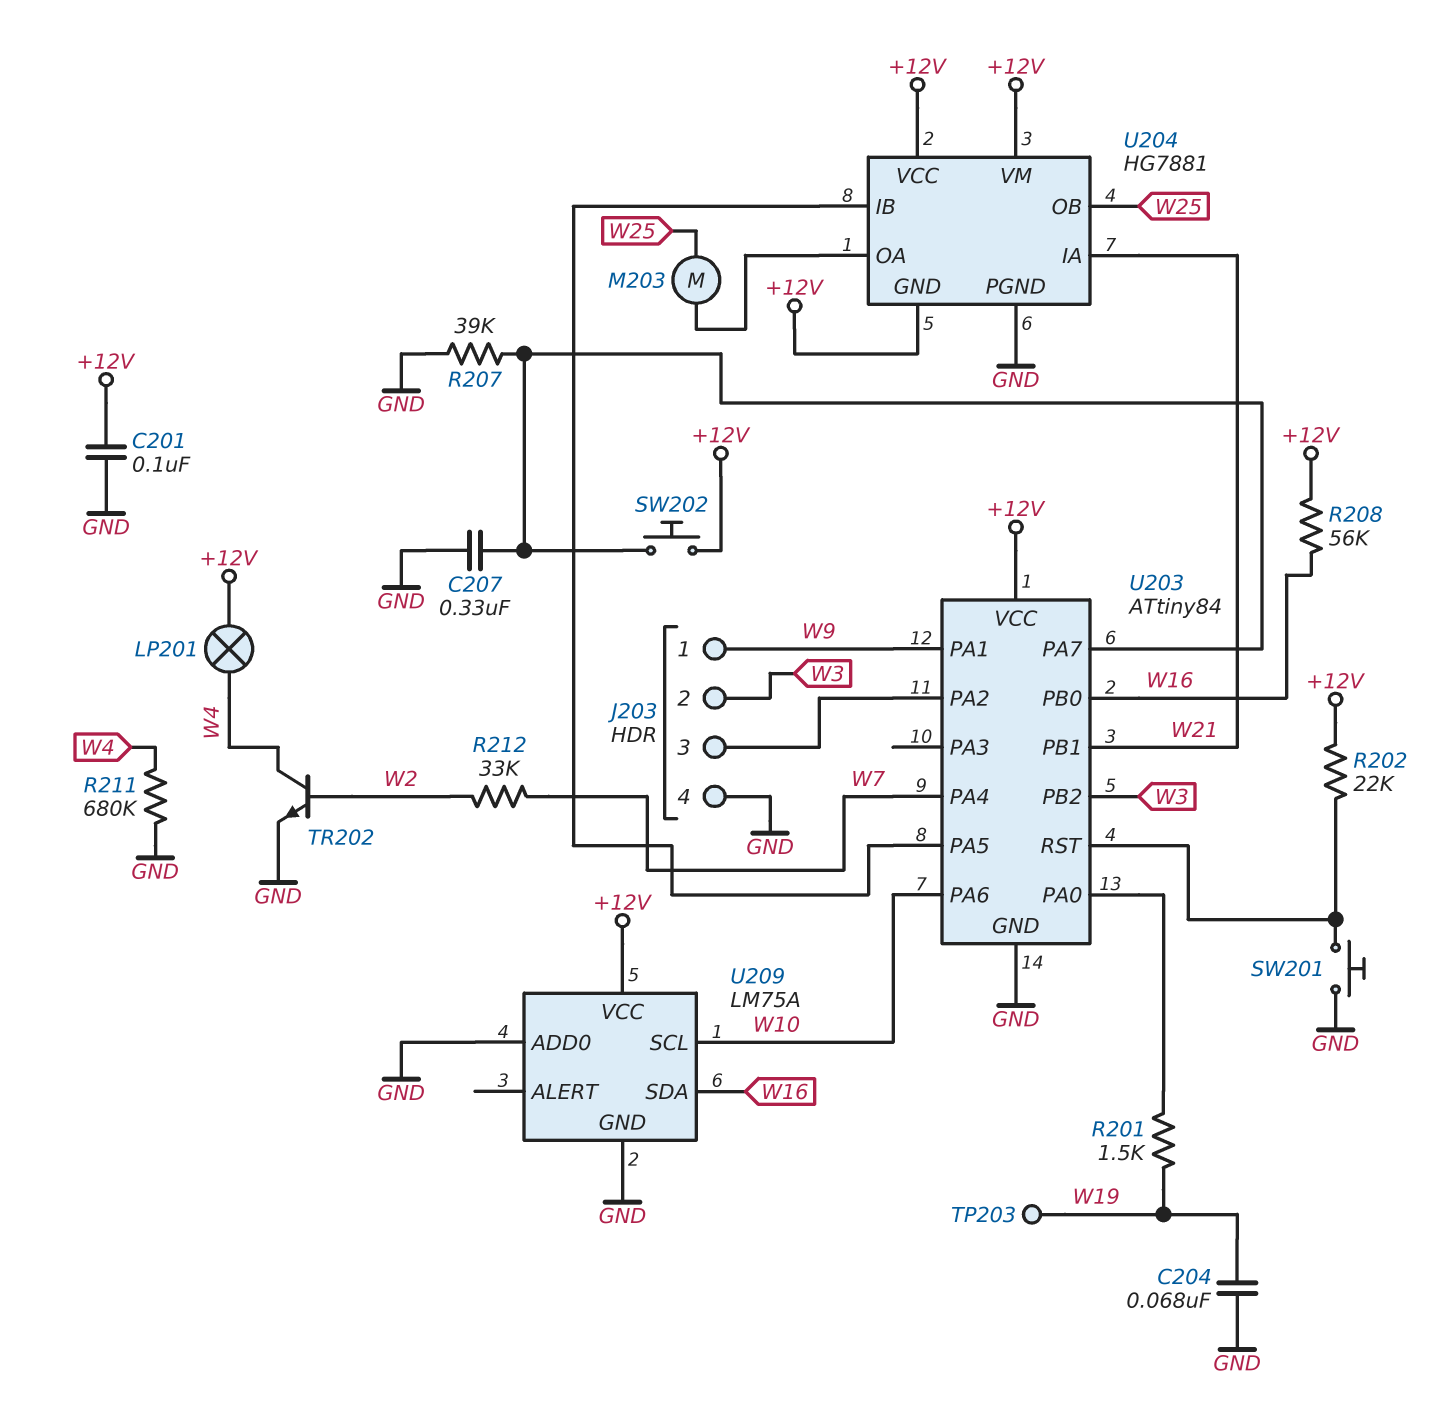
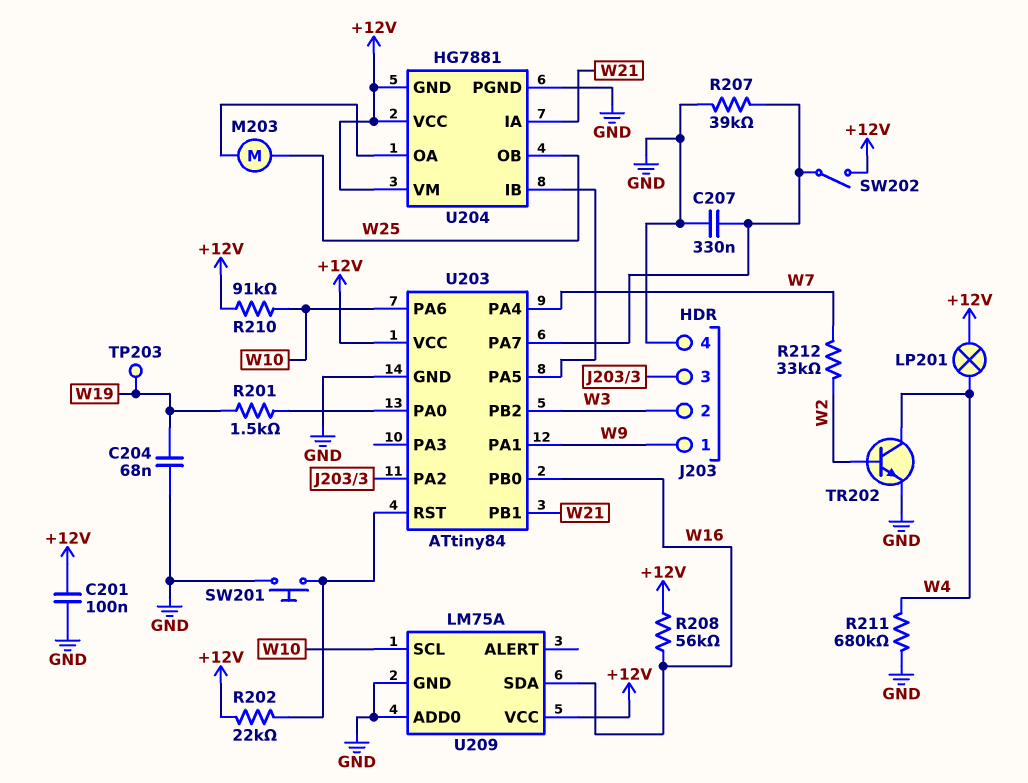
R210: none -> 91k (+12V, W10)
SW202: button (+12V, U203/PA7) -> switch (+12V, U203/PA7)

